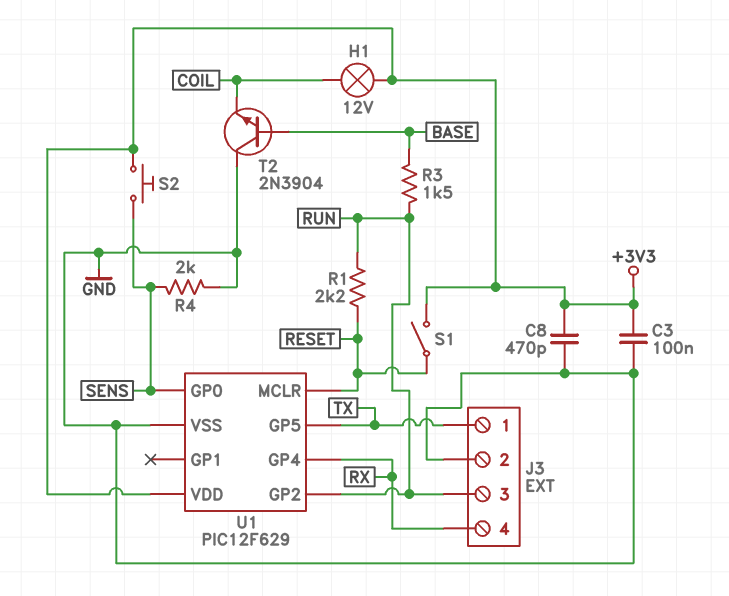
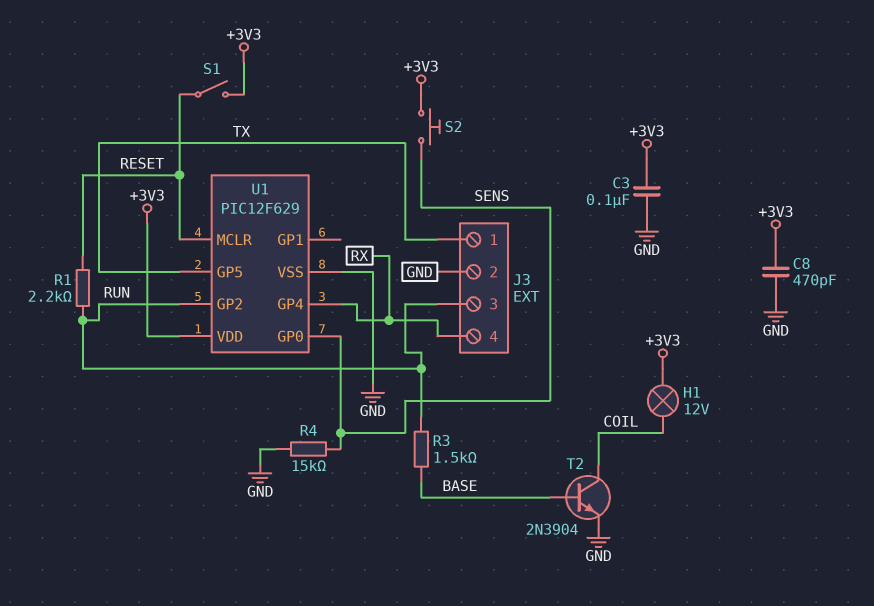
R4: 2k (GND, SENS) -> 15k (GND, SENS)
T2: NPN 2N3904 (B BASE, C GND, E COIL) -> NPN 2N3904 (B BASE, C COIL, E GND)

